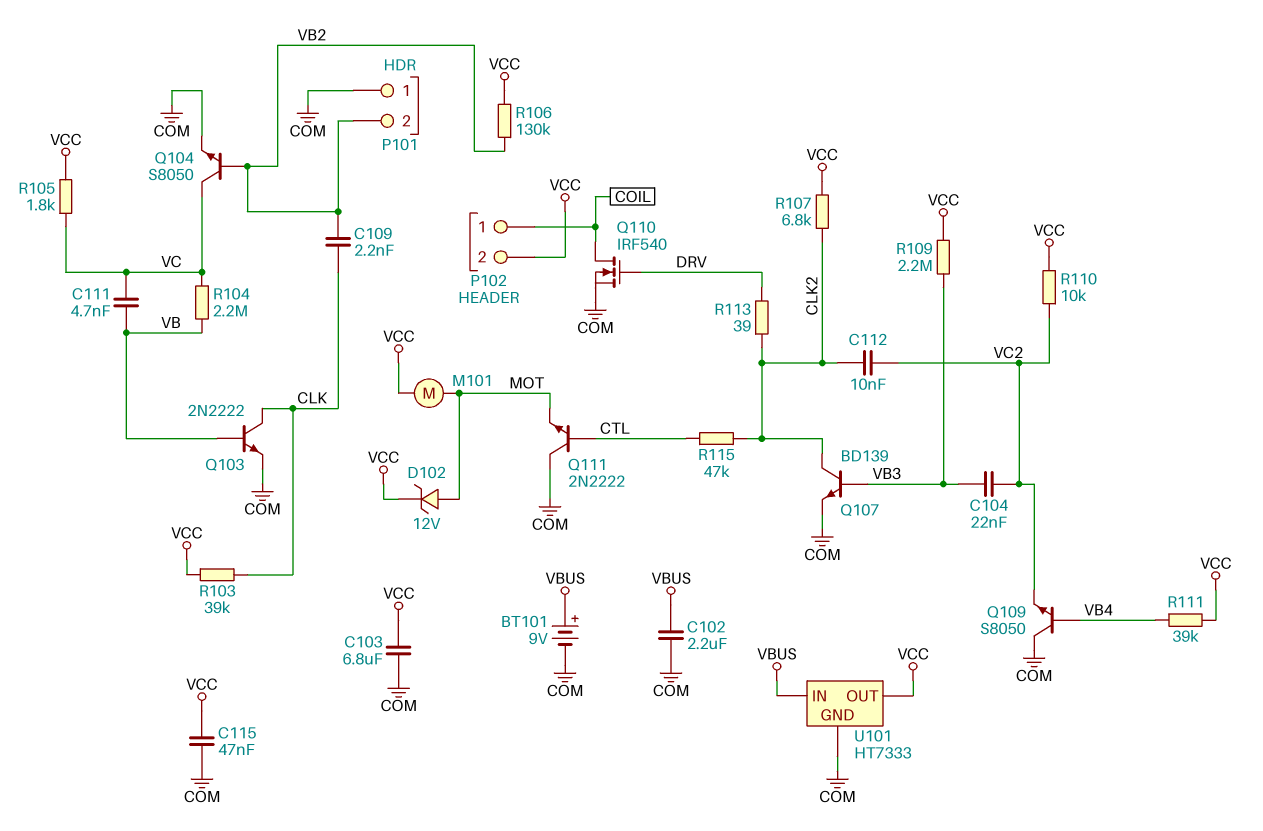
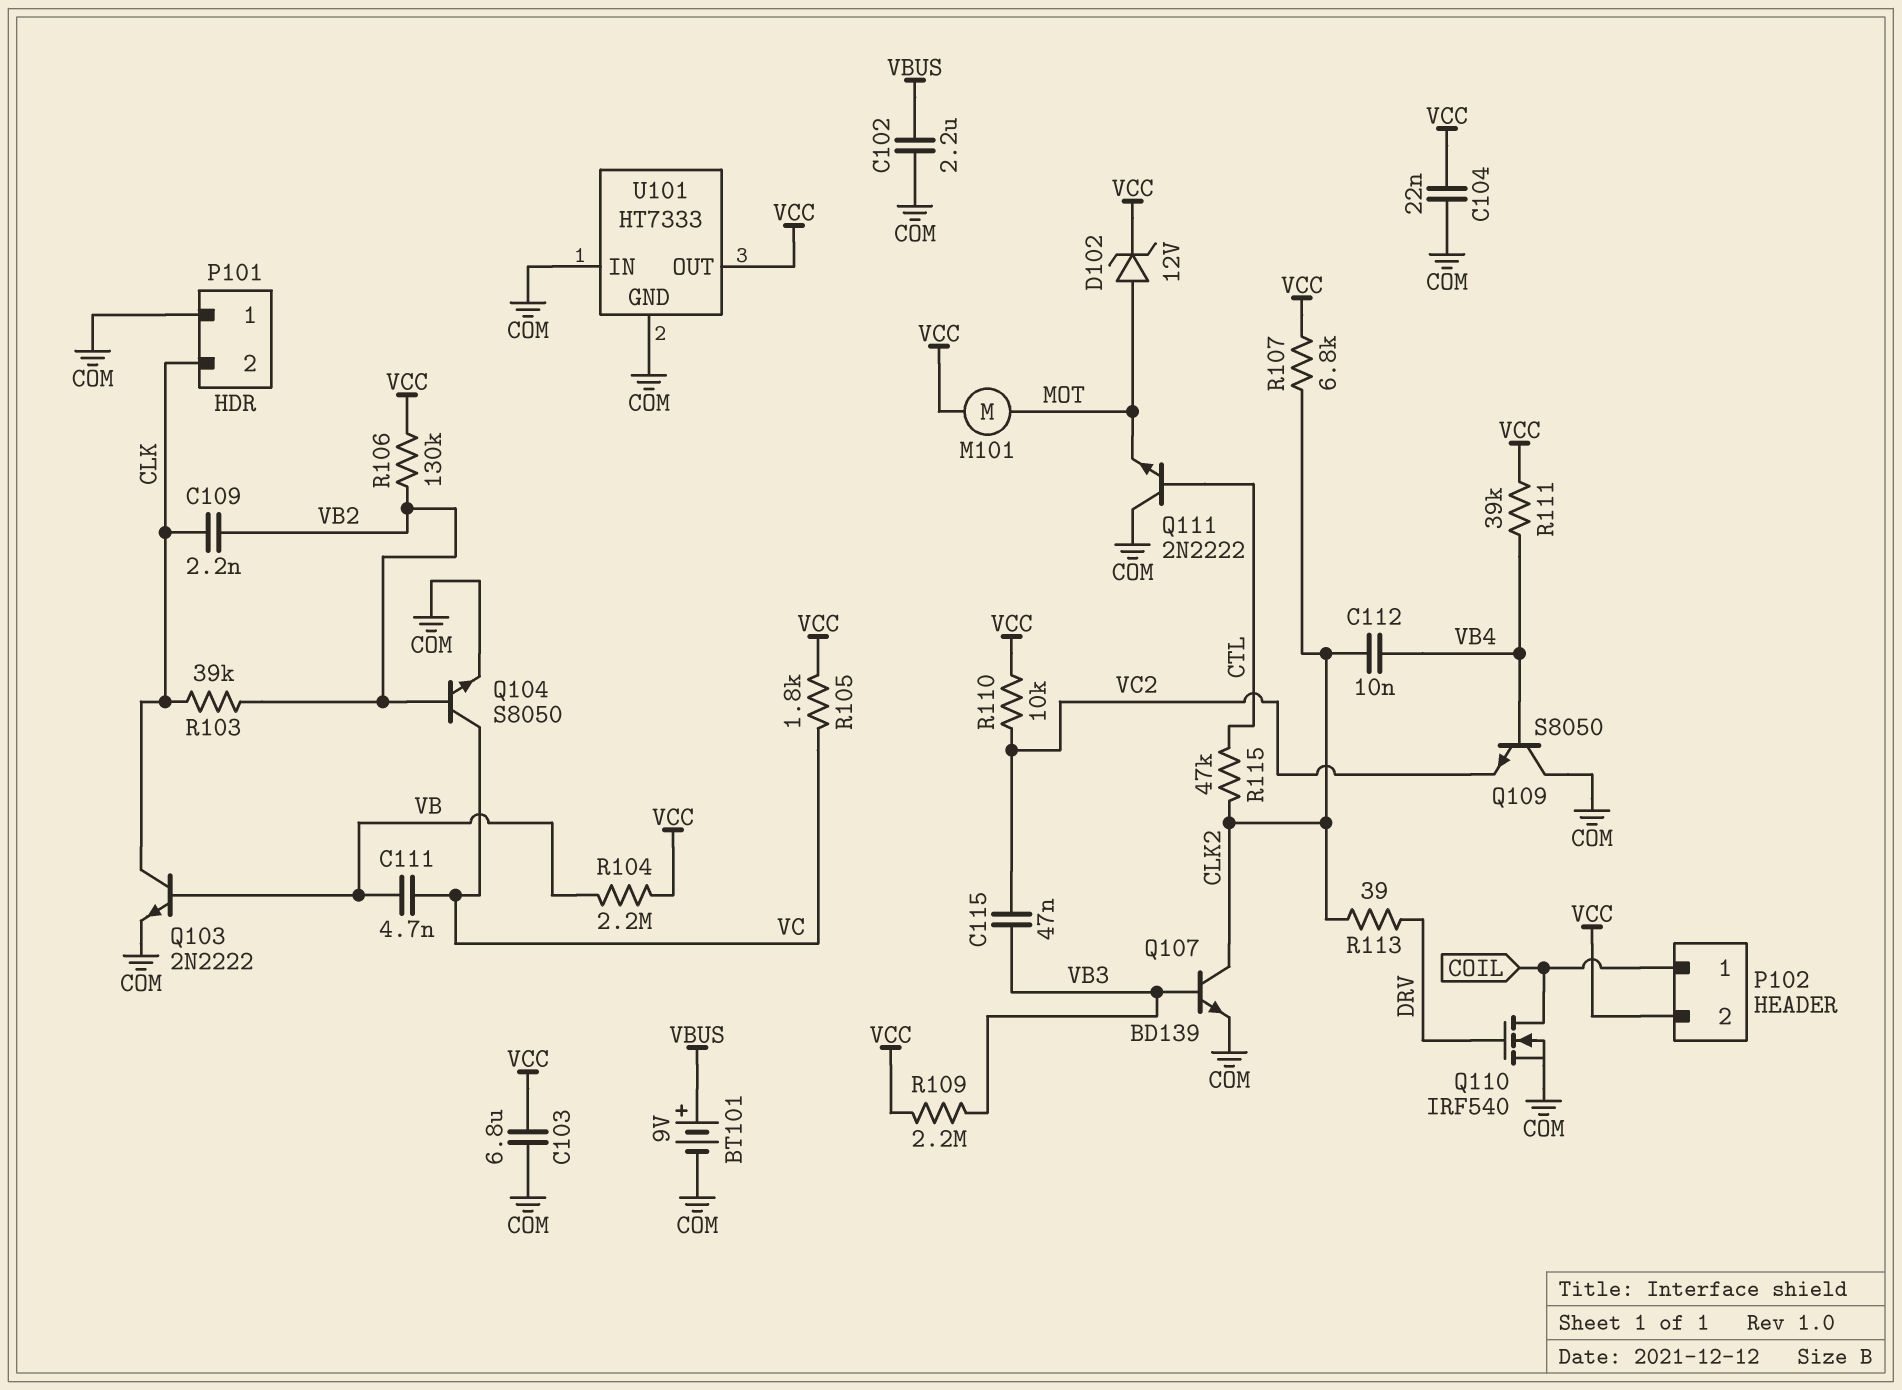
C104: 22nF (VB3, VC2) -> 22nF (COM, VCC)
C112: 10nF (CLK2, VC2) -> 10nF (CLK2, VB4)
C115: 47nF (COM, VCC) -> 47nF (VB3, VC2)
P101 pin 2: VB2 -> CLK
R103: 39k (CLK, VCC) -> 39k (CLK, VB2)
R104: 2.2M (VB, VC) -> 2.2M (VB, VCC)
U101 pin IN: VBUS -> COM

